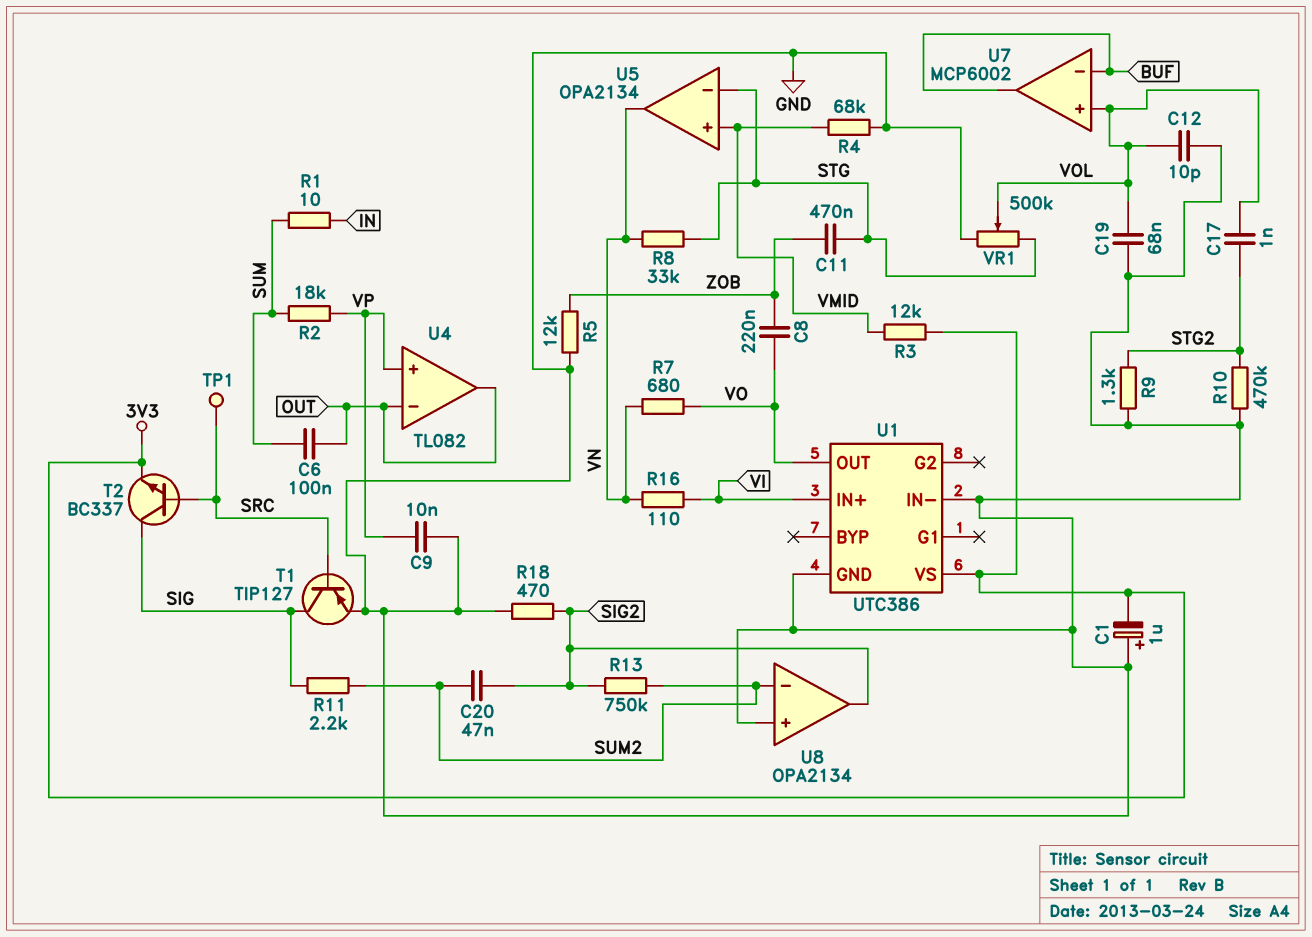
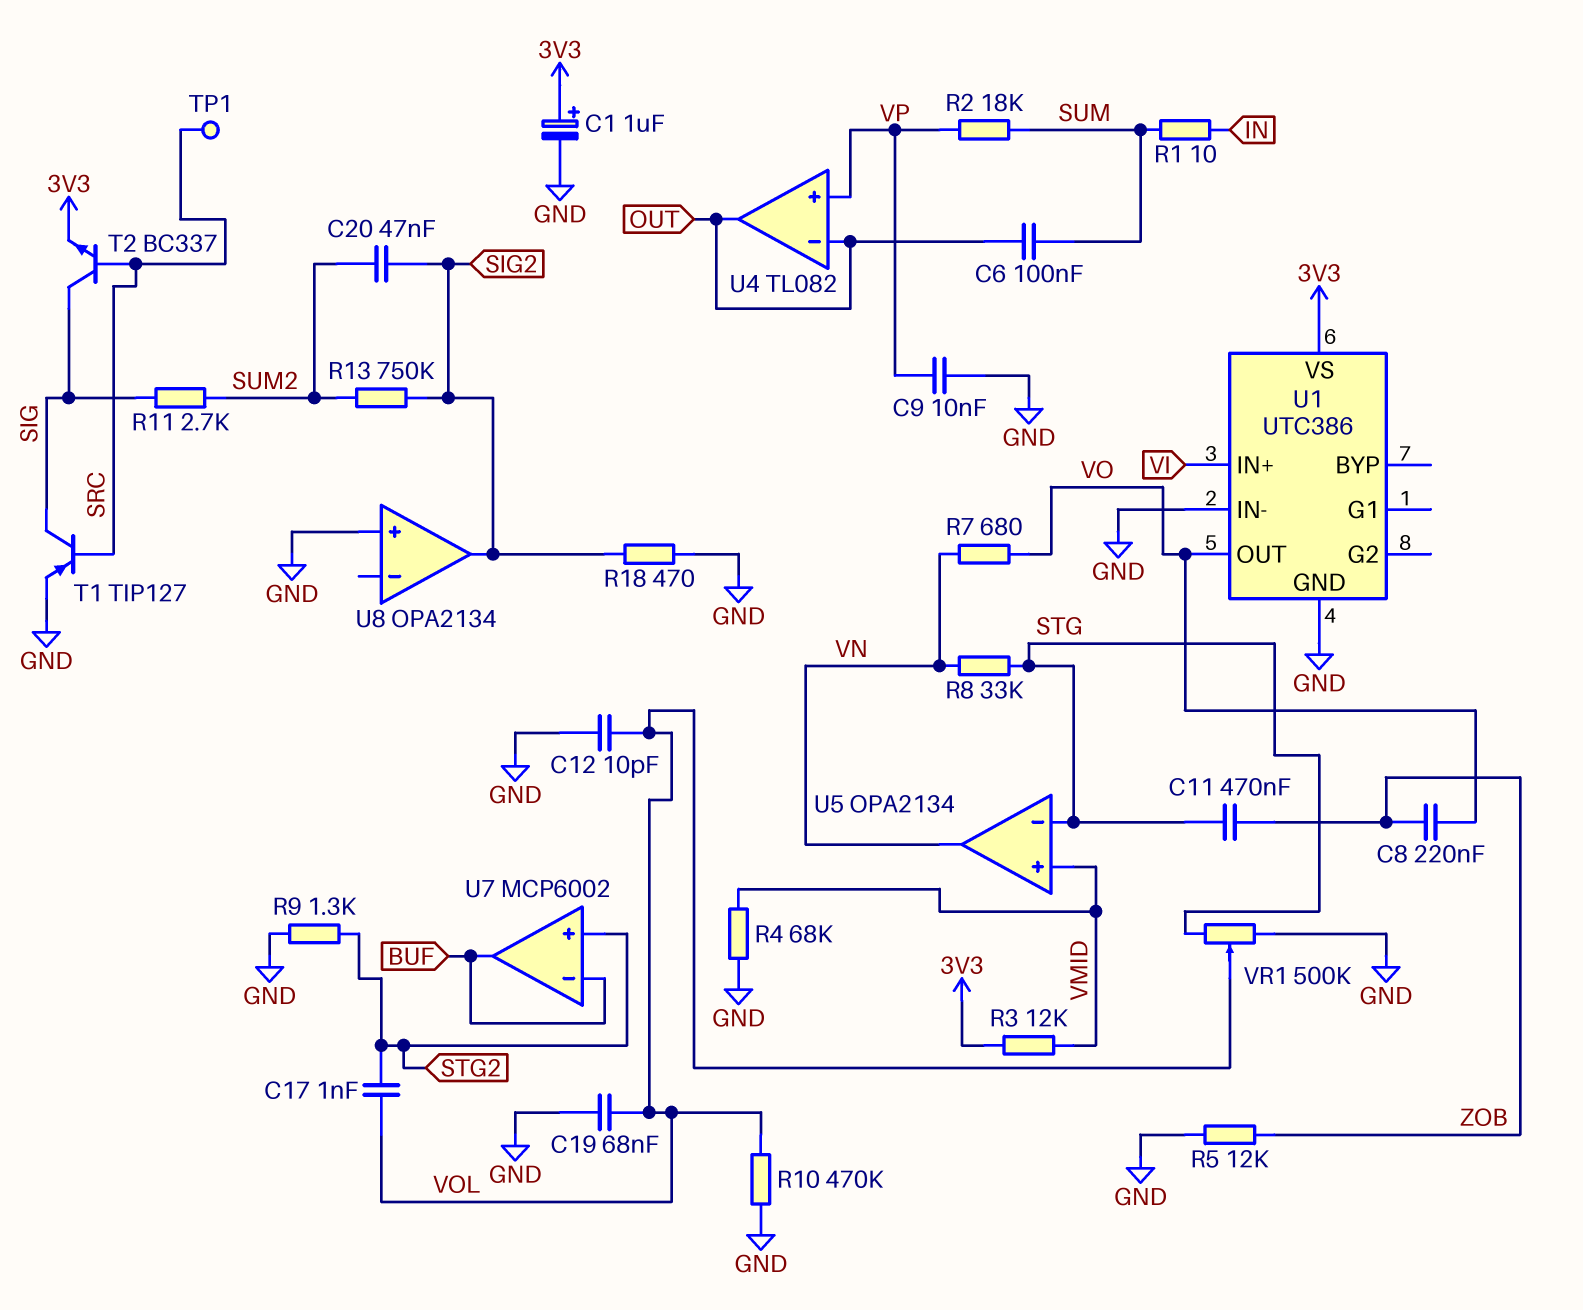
C1: 1uF (plus GND, minus 3V3) -> 1uF (plus 3V3, minus GND)
R10: 470k (GND, STG2) -> 470k (GND, VOL)
R11: 2.2k (SIG, SUM2) -> 2.7k (SIG, SUM2)
R16: 110 (VI, VN) -> none
U7 pin in+: VOL -> STG2
U8 pin in-: SUM2 -> none

